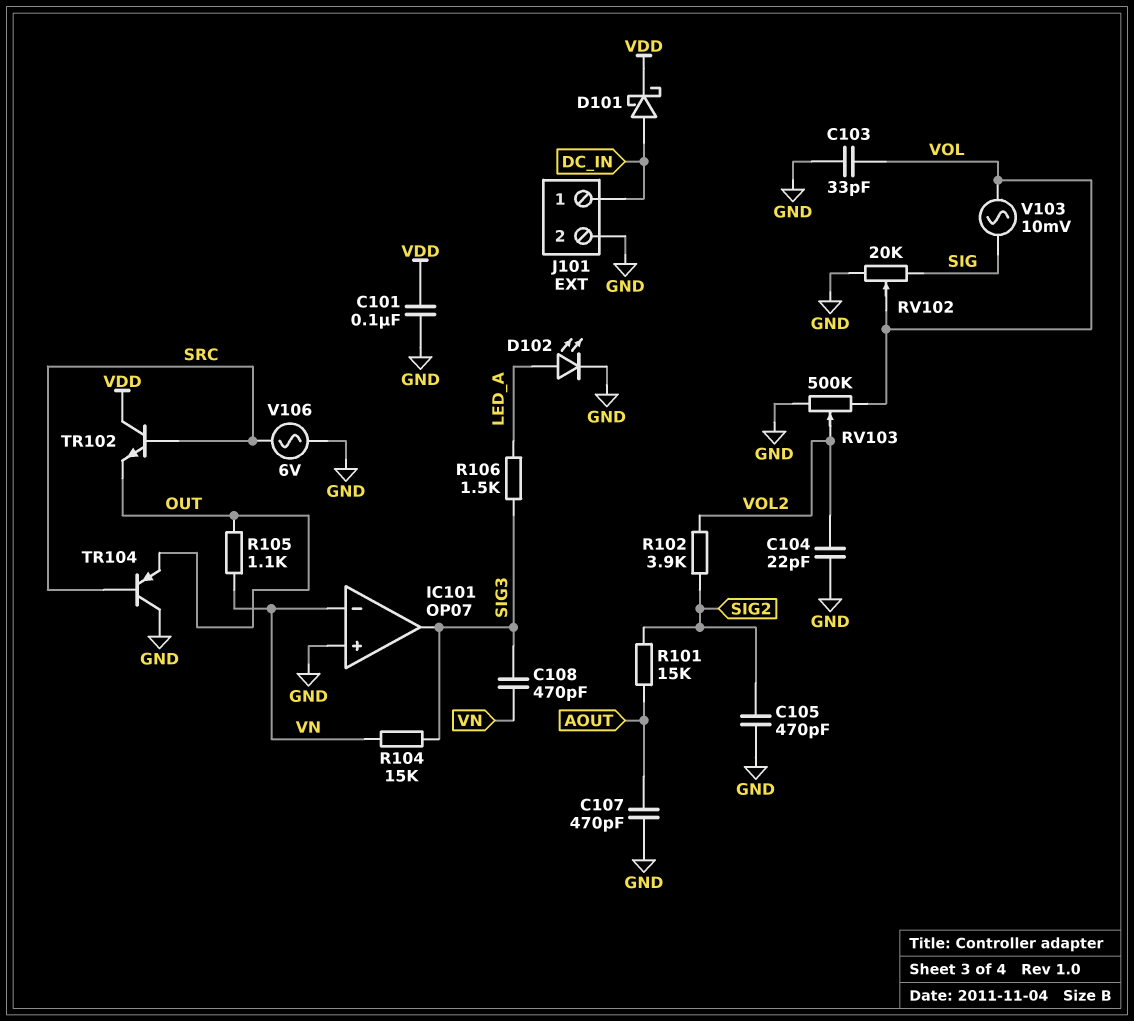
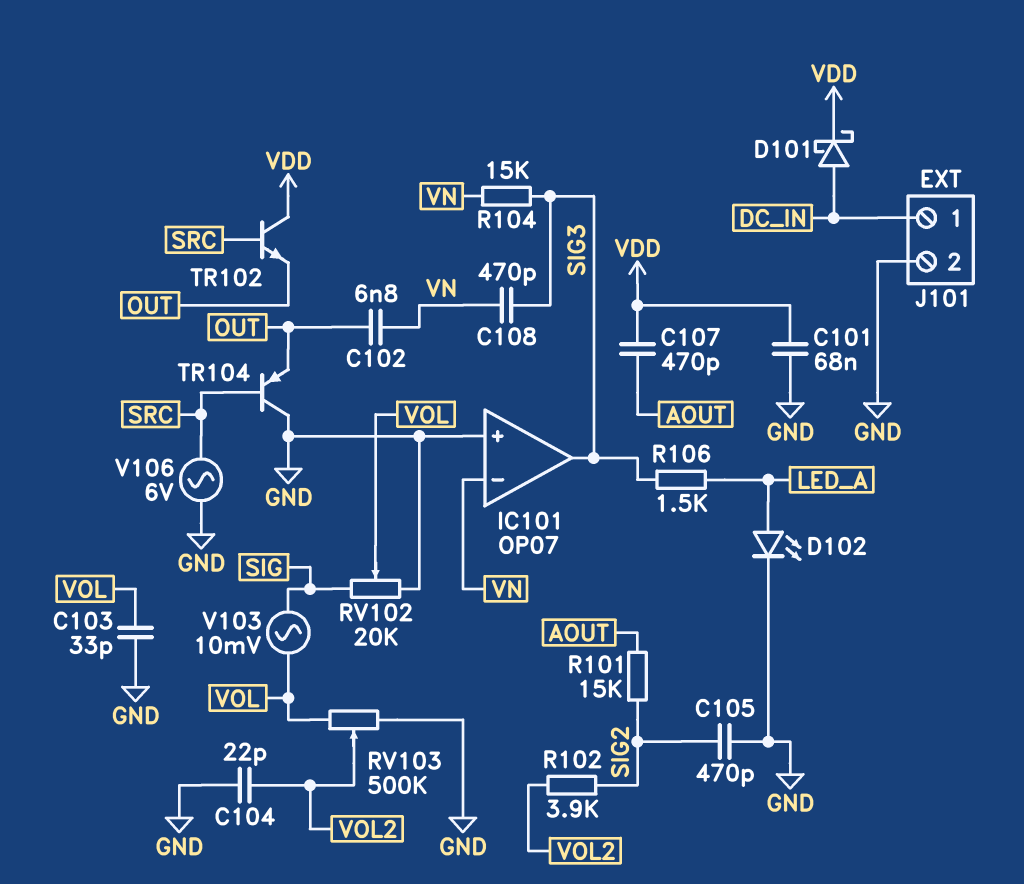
C101: 100nF (GND, VDD) -> 68nF (GND, VDD)
C102: none -> 6.8nF (OUT, VN)
C107: 470pF (AOUT, GND) -> 470pF (AOUT, VDD)
R105: 1.1k (OUT, VN) -> none

